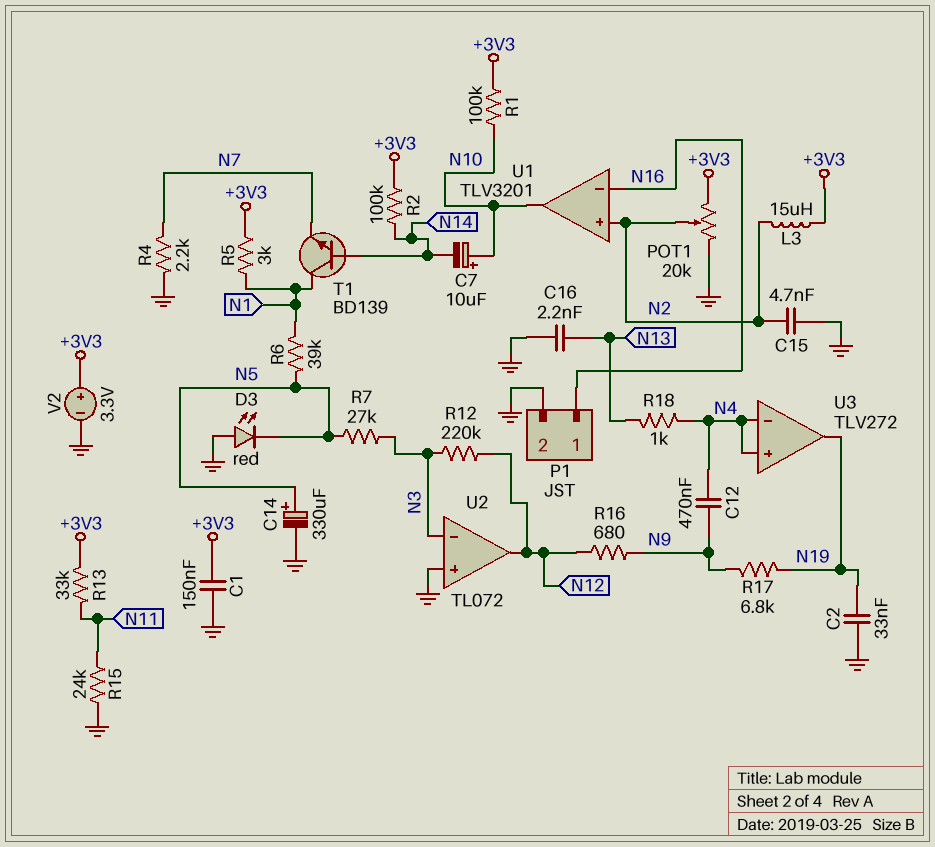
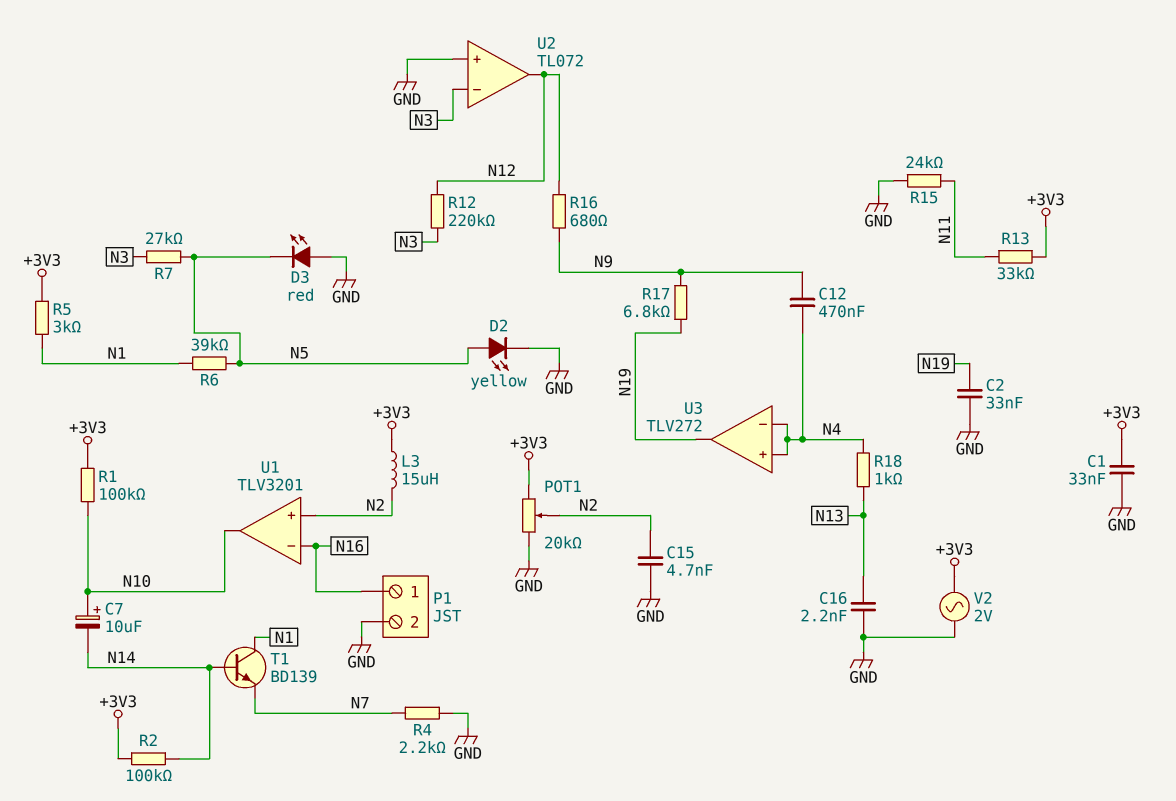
C1: 150nF (+3V3, GND) -> 33nF (+3V3, GND)
C14: 330uF (plus N5, minus GND) -> none
D2: none -> LED yellow (A N5, K GND)
V2: 3.3V (plus +3V3, minus GND) -> AC 2V (+3V3, GND)

